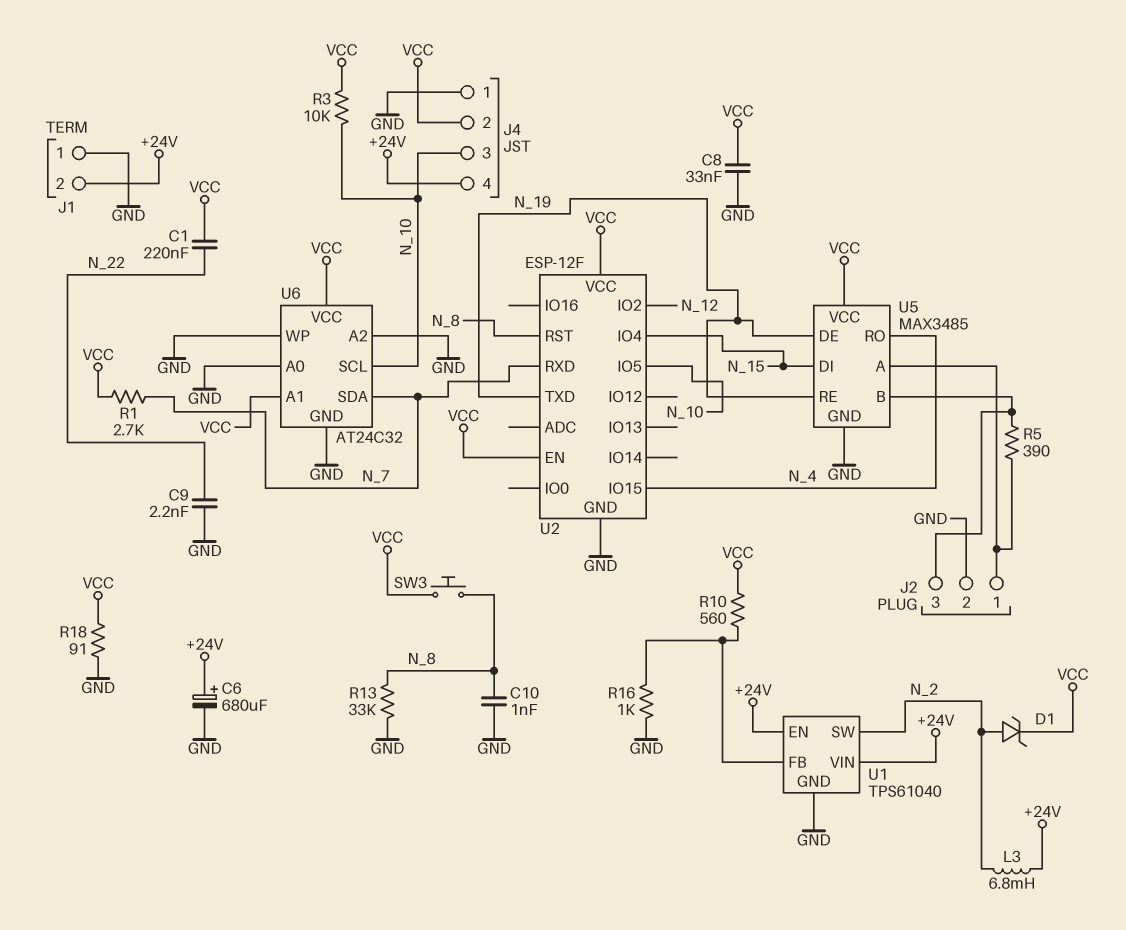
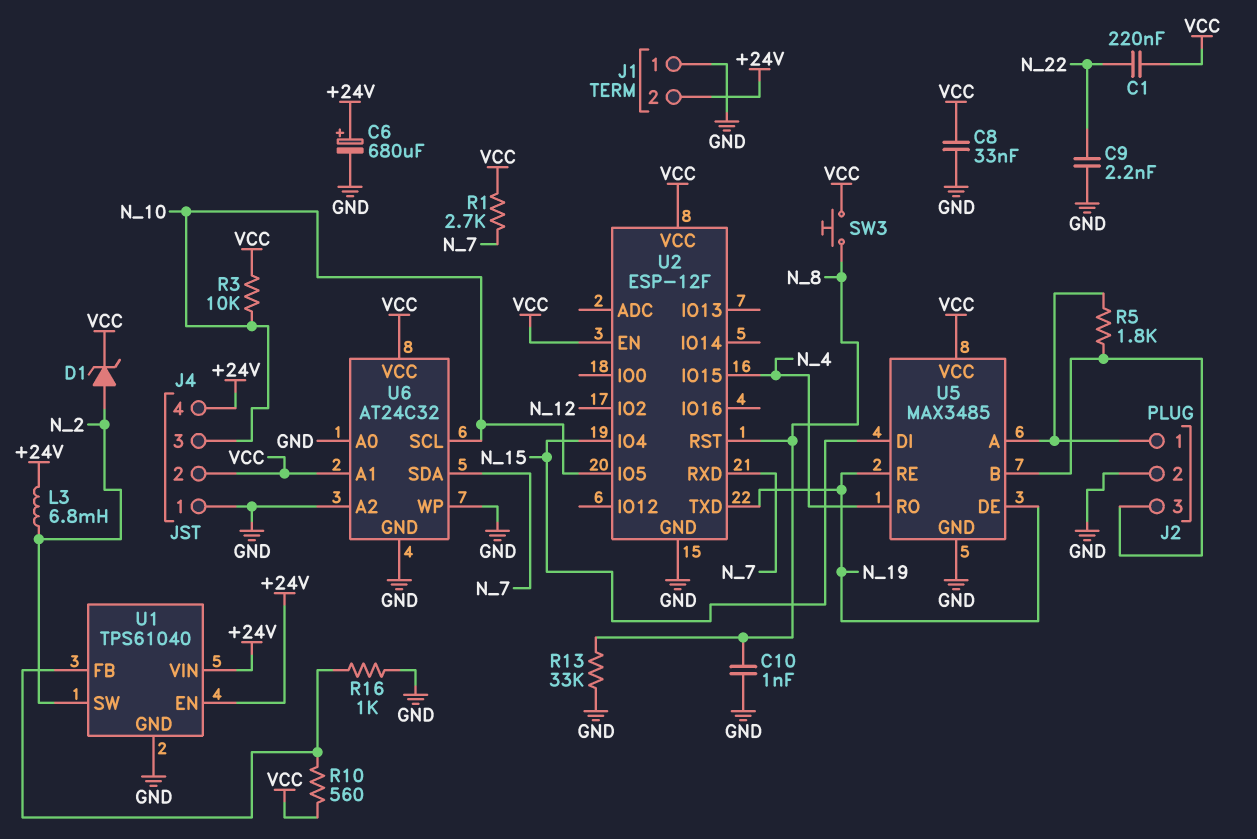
R5: 390 (J2/1, J2/3) -> 1.8k (J2/1, J2/3)
R18: 91 (GND, VCC) -> none

